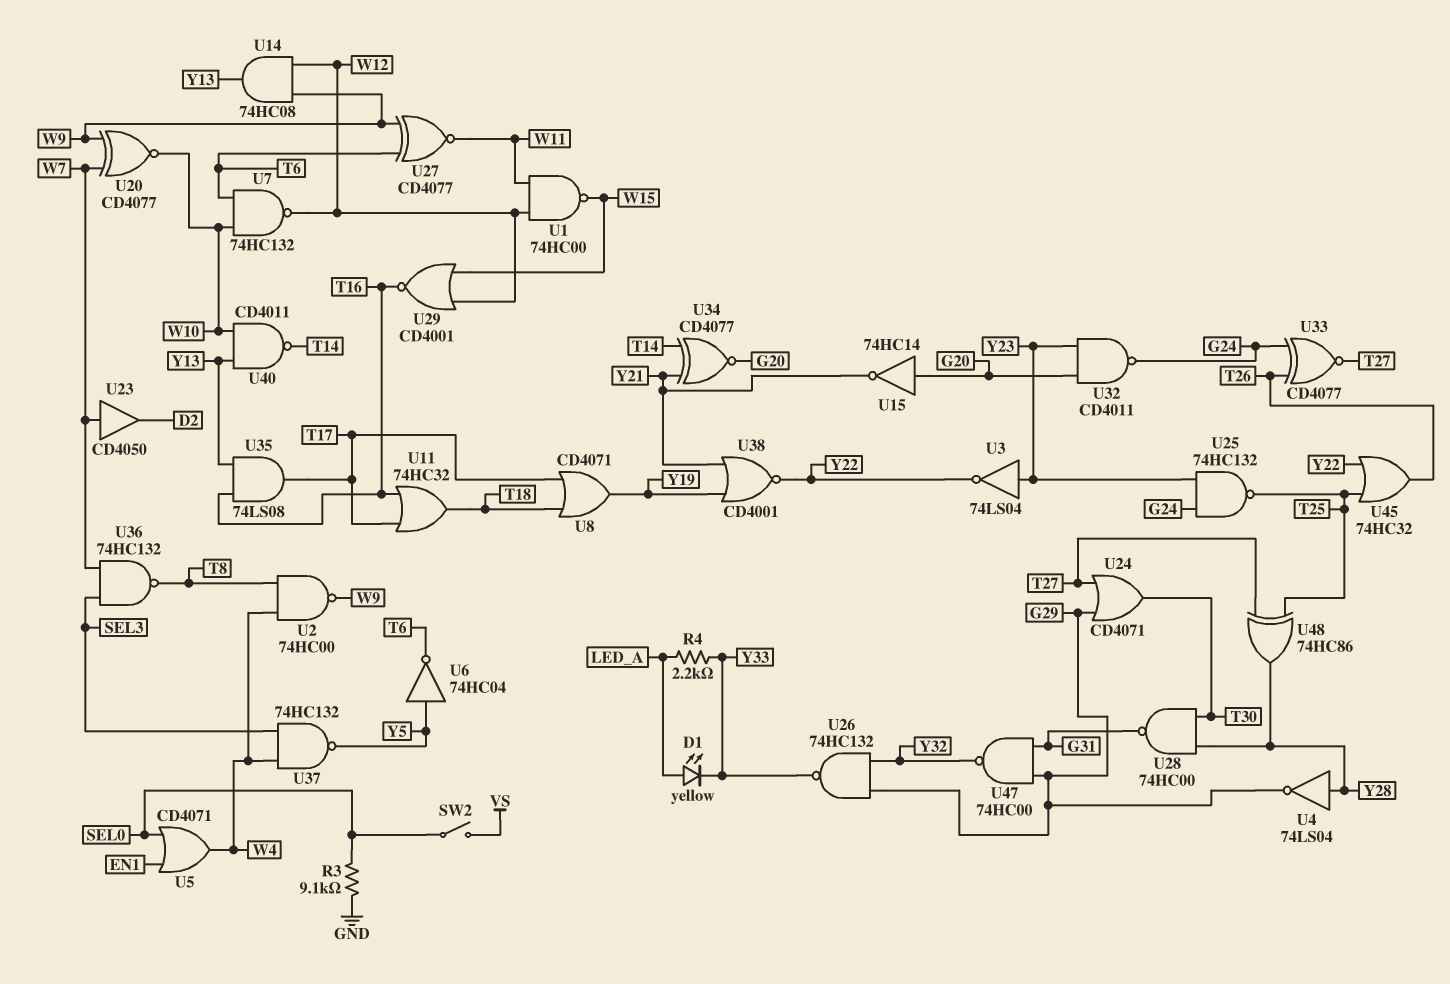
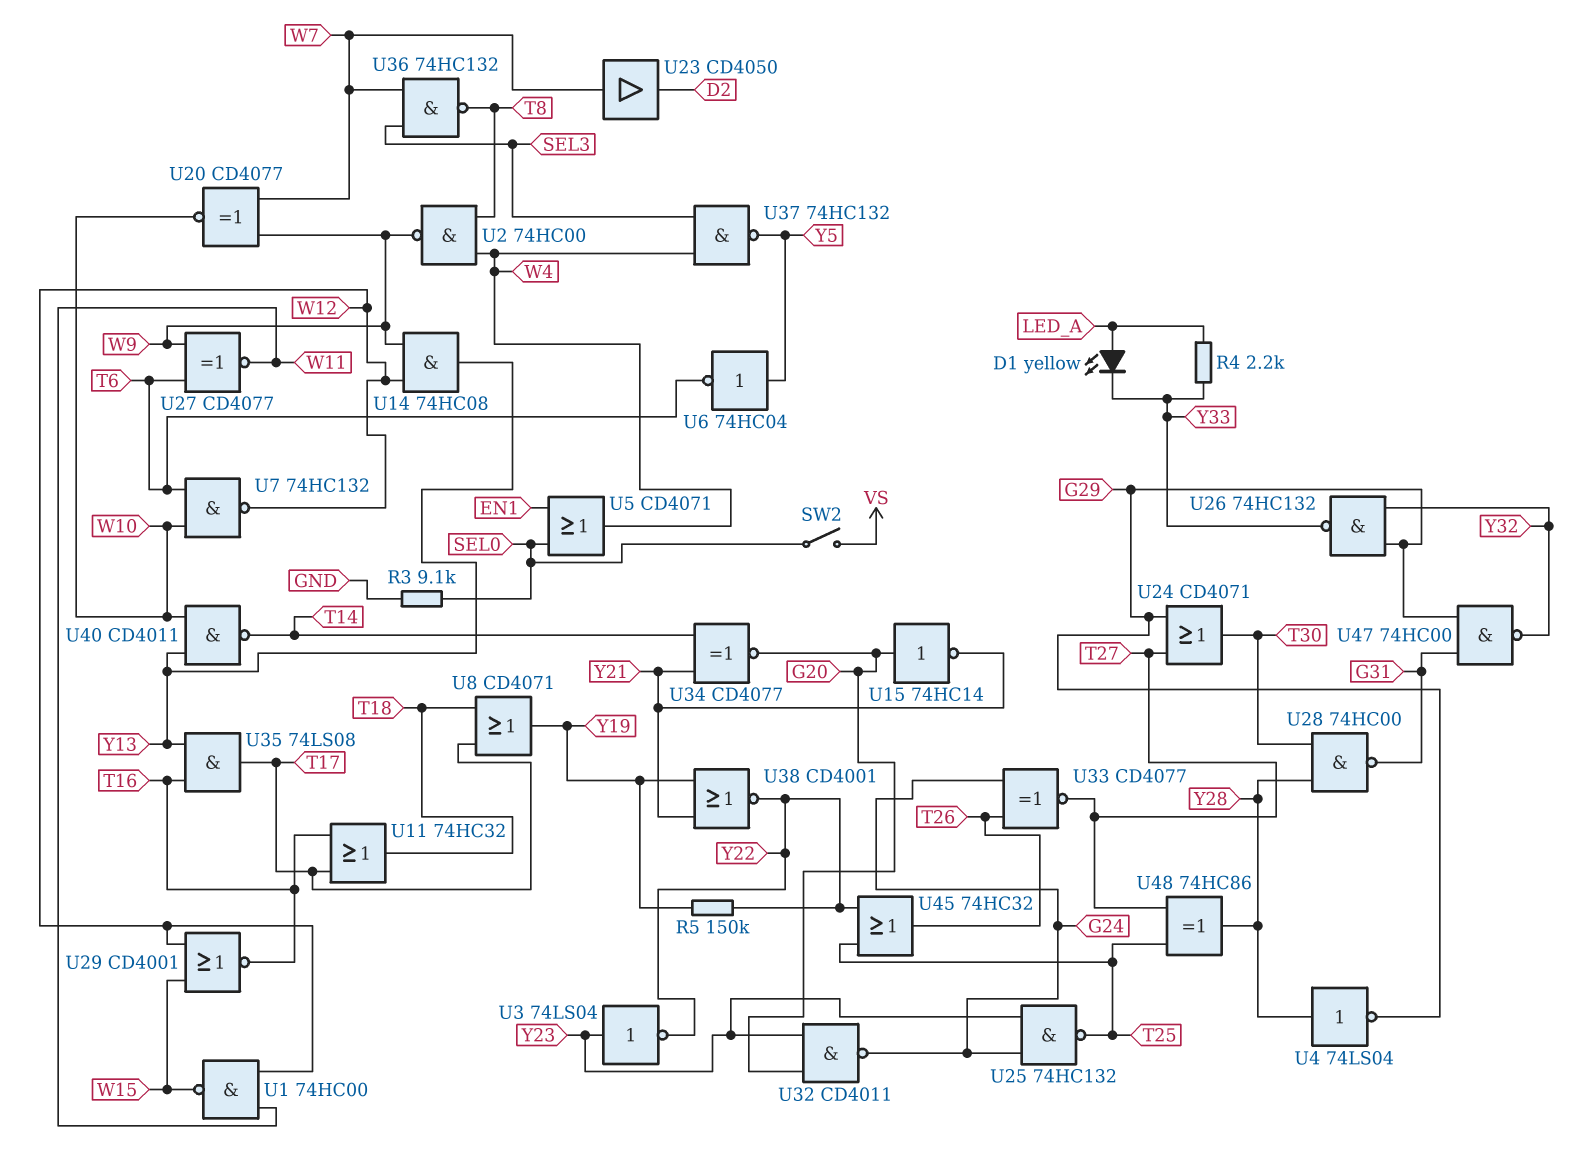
R5: none -> 150k (Y19, Y22)

